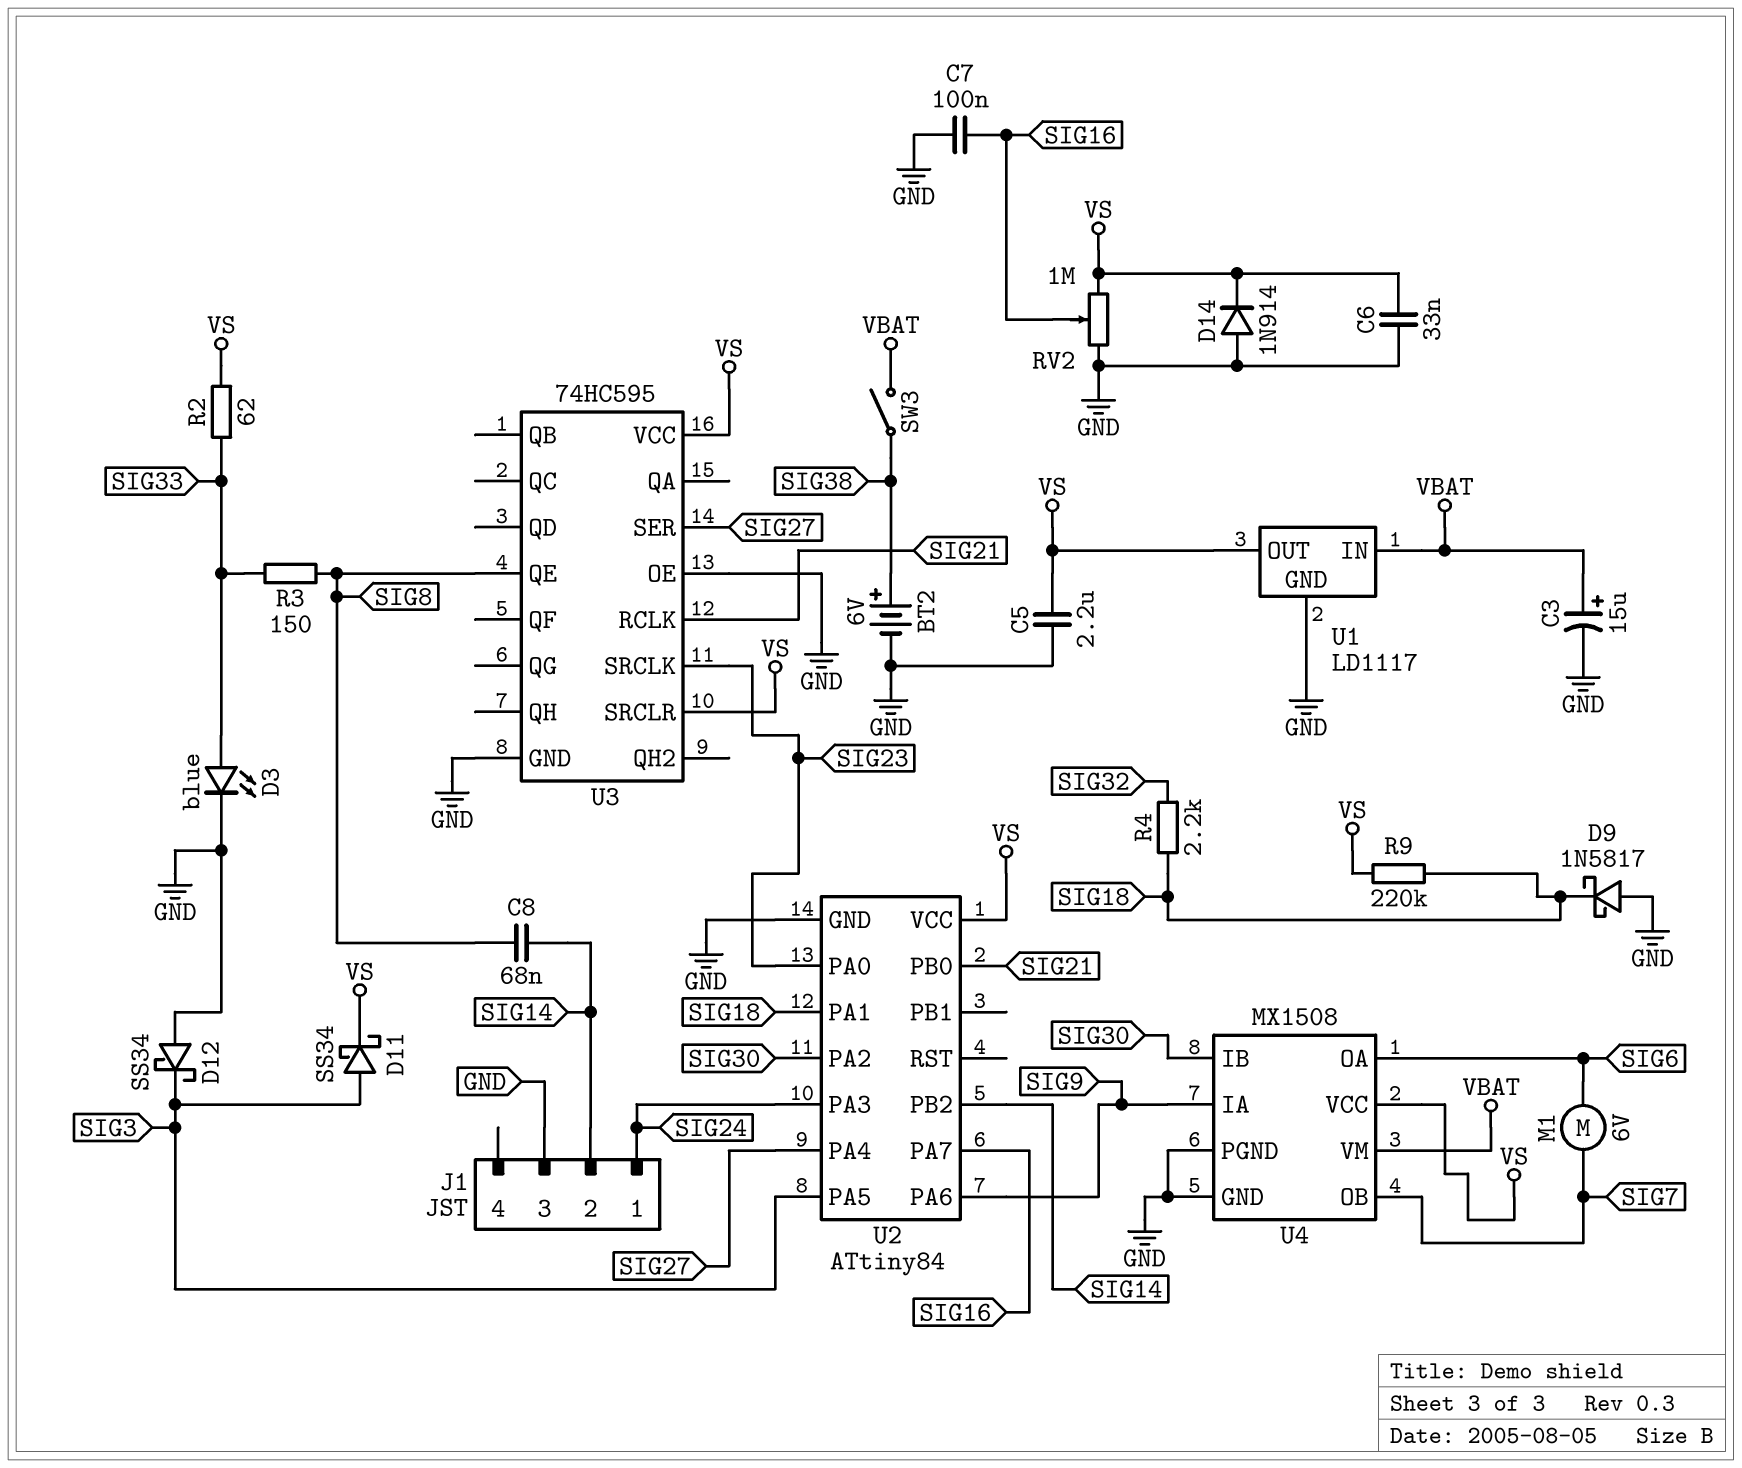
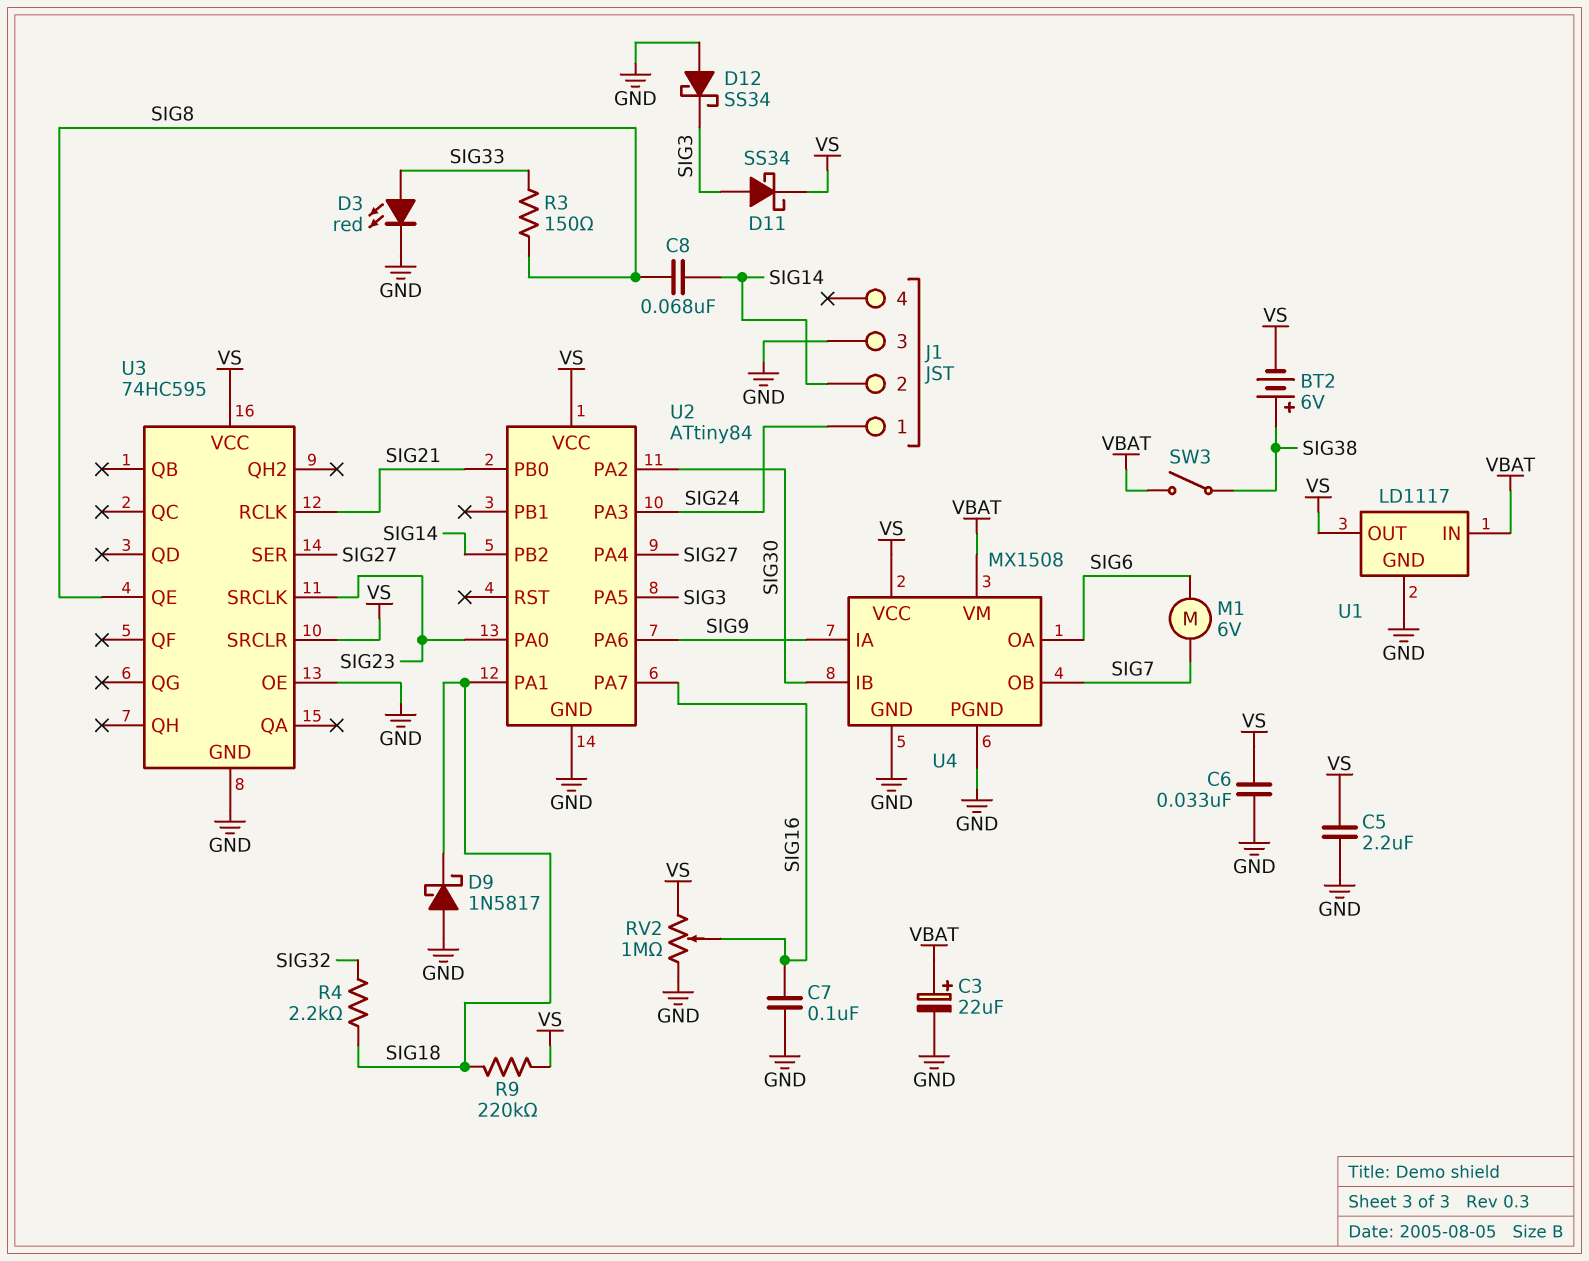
BT2: 6V (plus SIG38, minus GND) -> 6V (plus SIG38, minus VS)
C3: 15uF (plus VBAT, minus GND) -> 22uF (plus VBAT, minus GND)
D3: LED blue (A SIG33, K GND) -> LED red (A SIG33, K GND)
D14: diode 1N914 (A GND, K VS) -> none
R2: 62 (SIG33, VS) -> none

